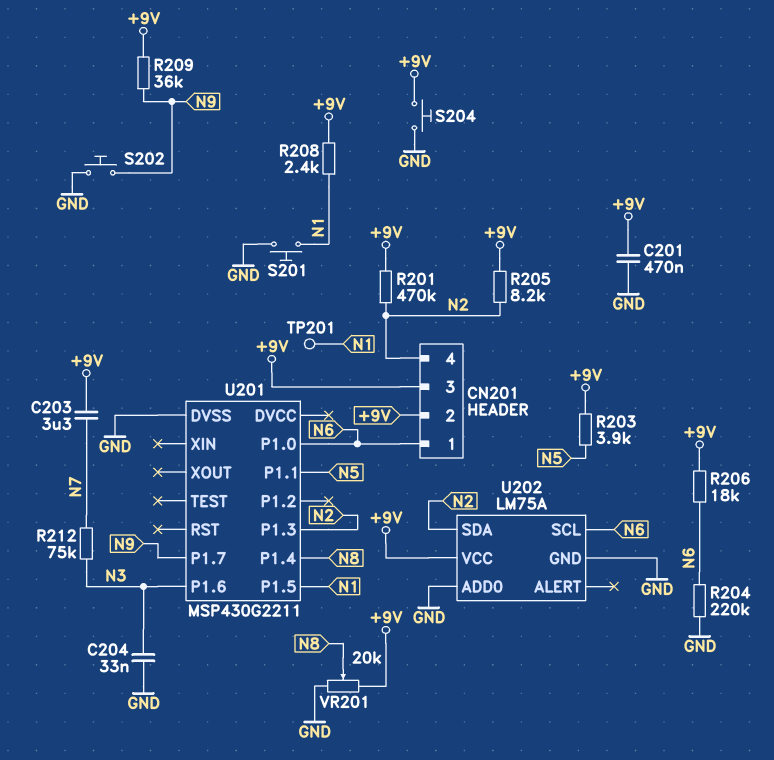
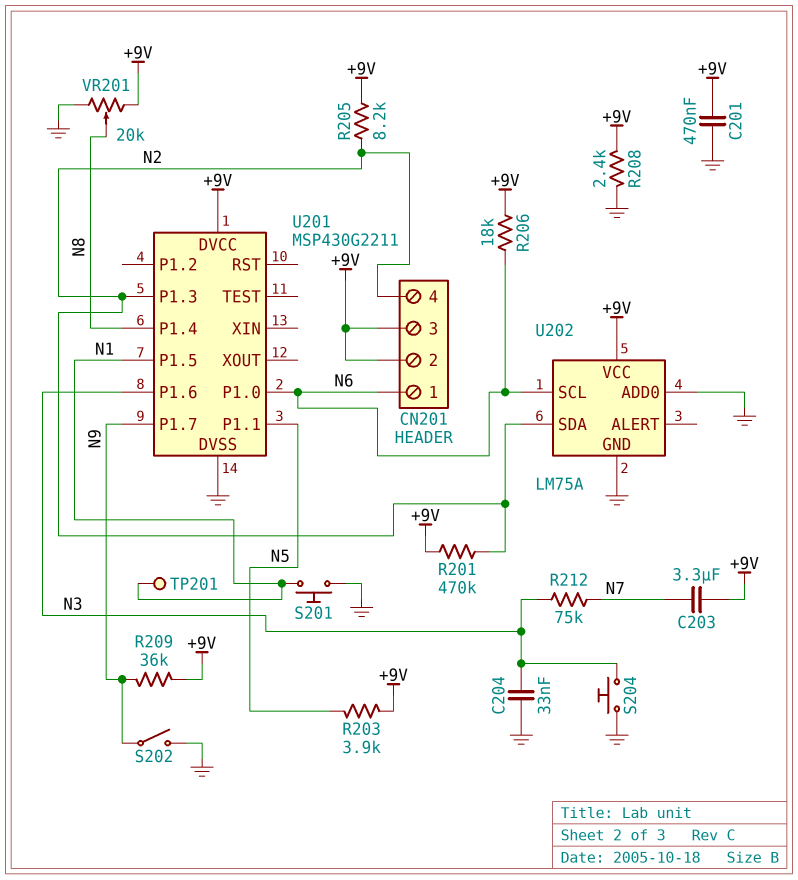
R204: 220k (GND, N6) -> none
R208: 2.4k (+9V, N1) -> 2.4k (+9V, GND)
S202: button (GND, N9) -> switch (GND, N9)
S204: button (+9V, GND) -> button (GND, N3)
U201 pin DVCC: none -> +9V

